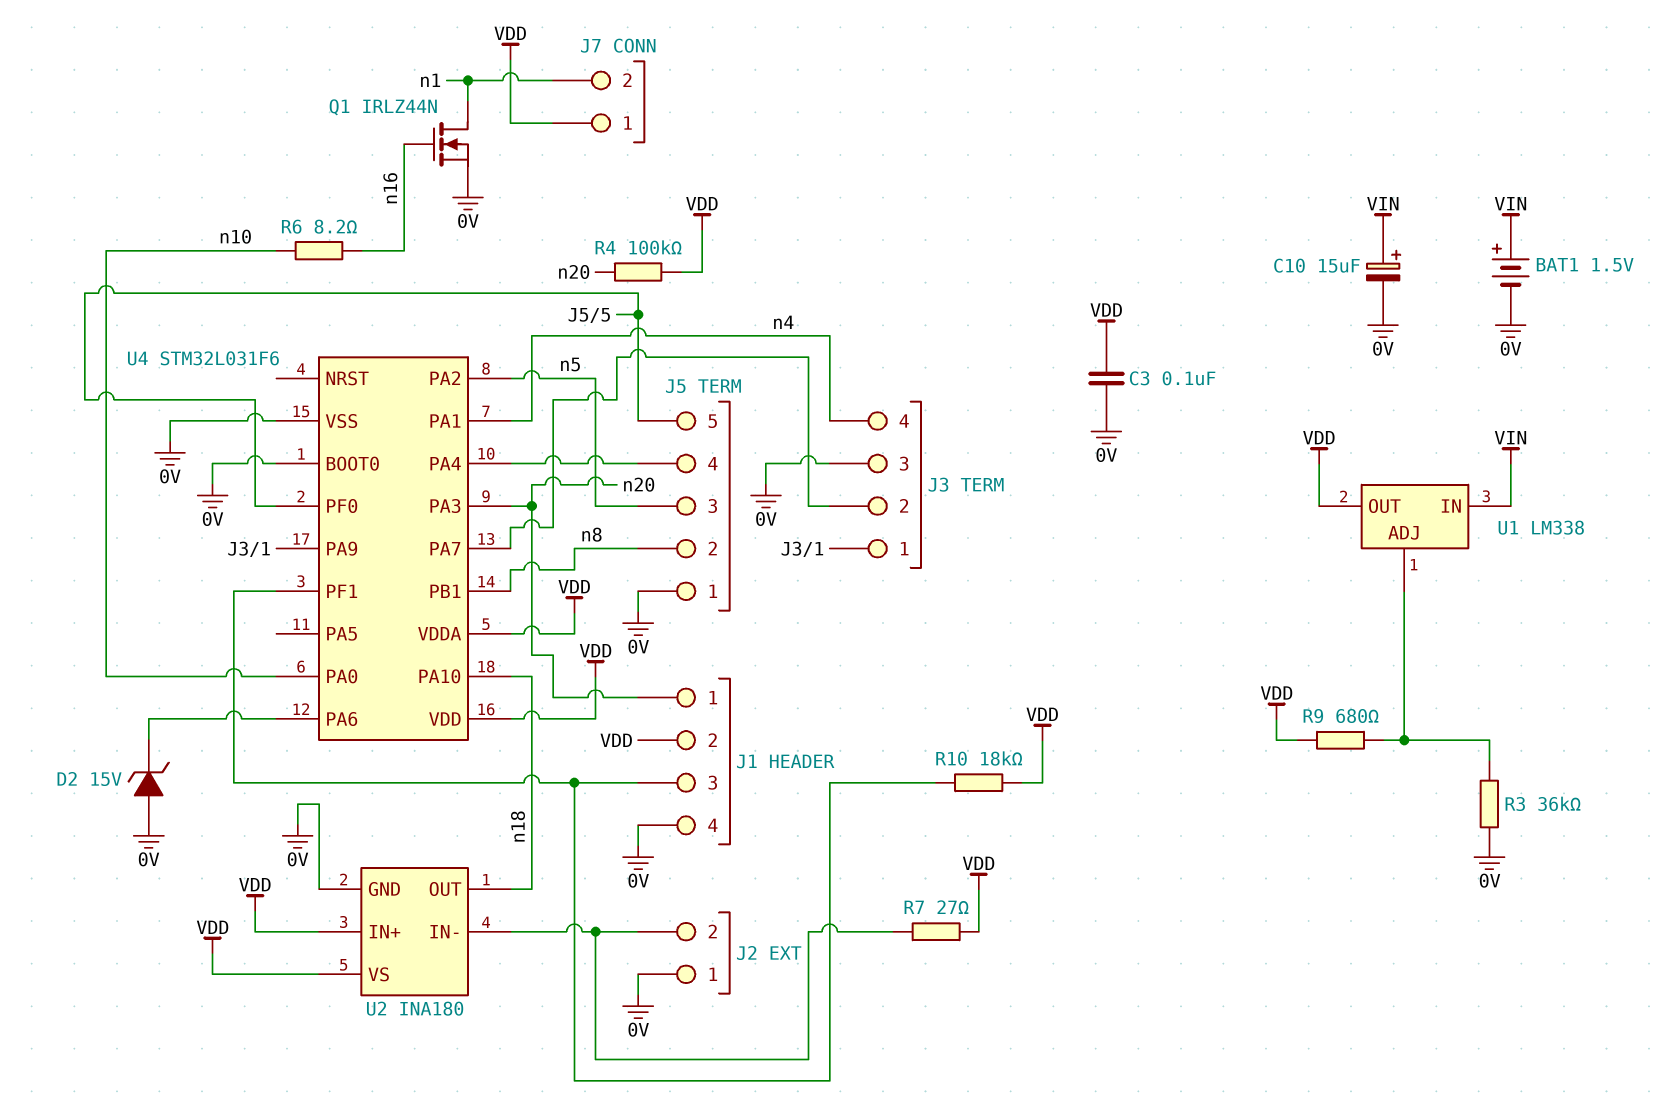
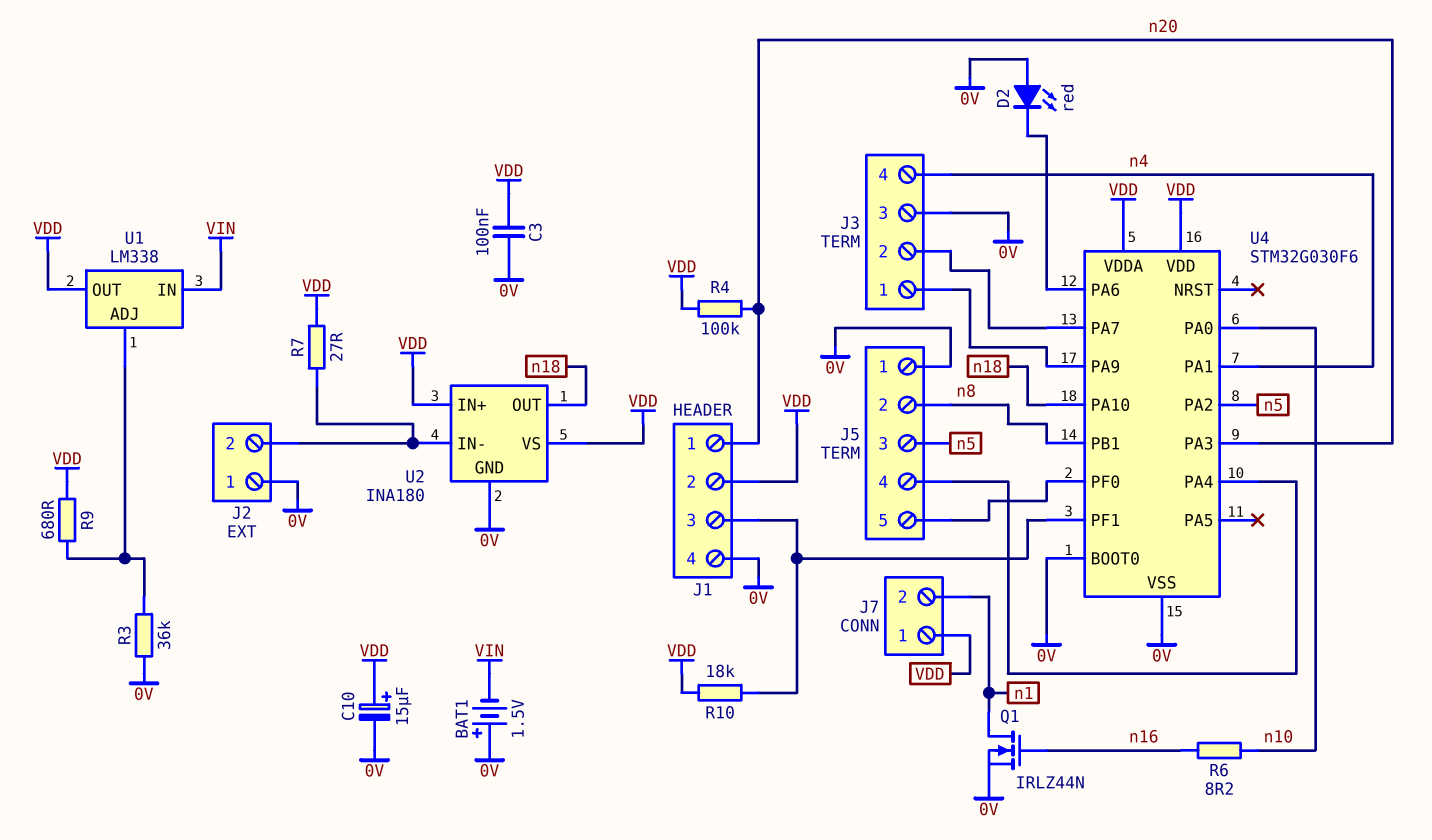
BAT1: 1.5V (plus VIN, minus 0V) -> 1.5V (plus 0V, minus VIN)
C10: 15uF (plus VIN, minus 0V) -> 15uF (plus VDD, minus 0V)
D2: zener 15V (A 0V, K U4/PA6) -> LED red (A 0V, K U4/PA6)
U4: STM32L031F6 -> STM32G030F6

